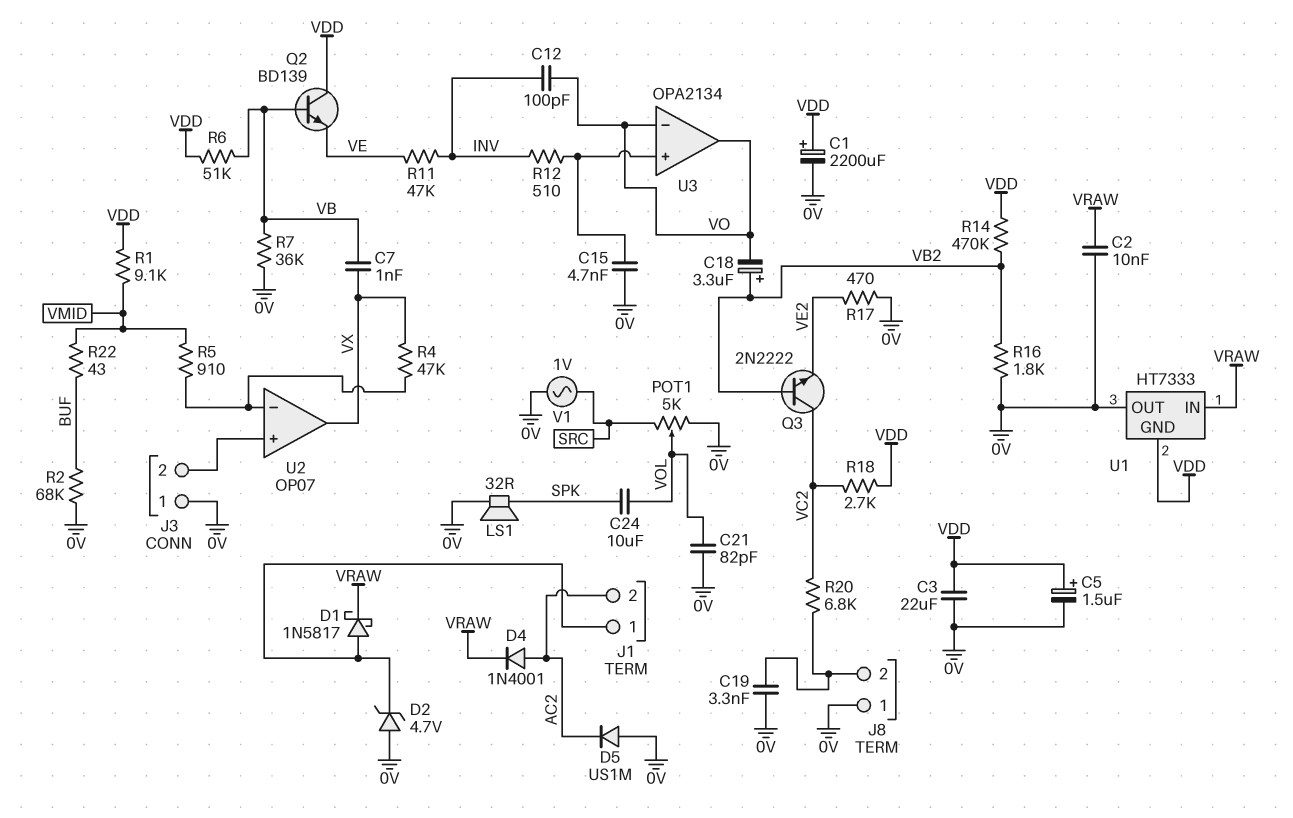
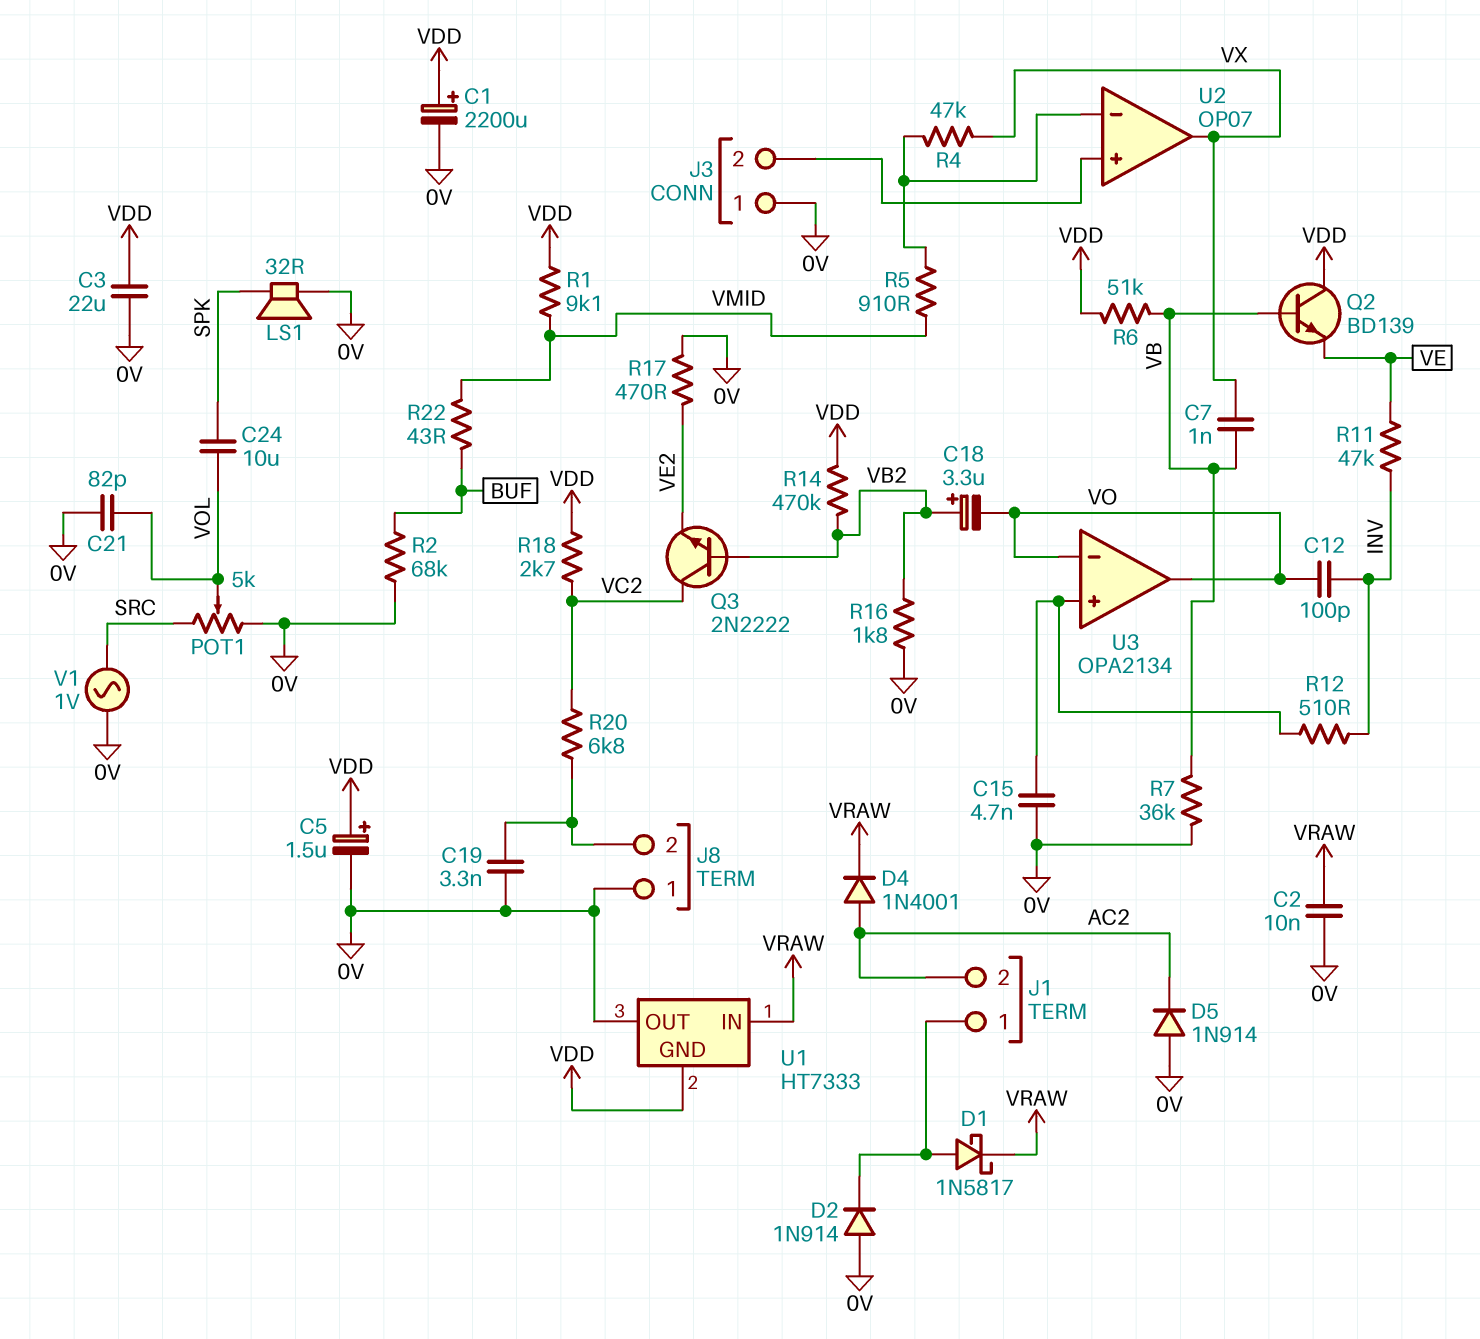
D2: zener 4.7V (A 0V, K J1/1) -> diode 1N914 (A 0V, K J1/1)
D5: diode US1M (A 0V, K AC2) -> diode 1N914 (A 0V, K AC2)

